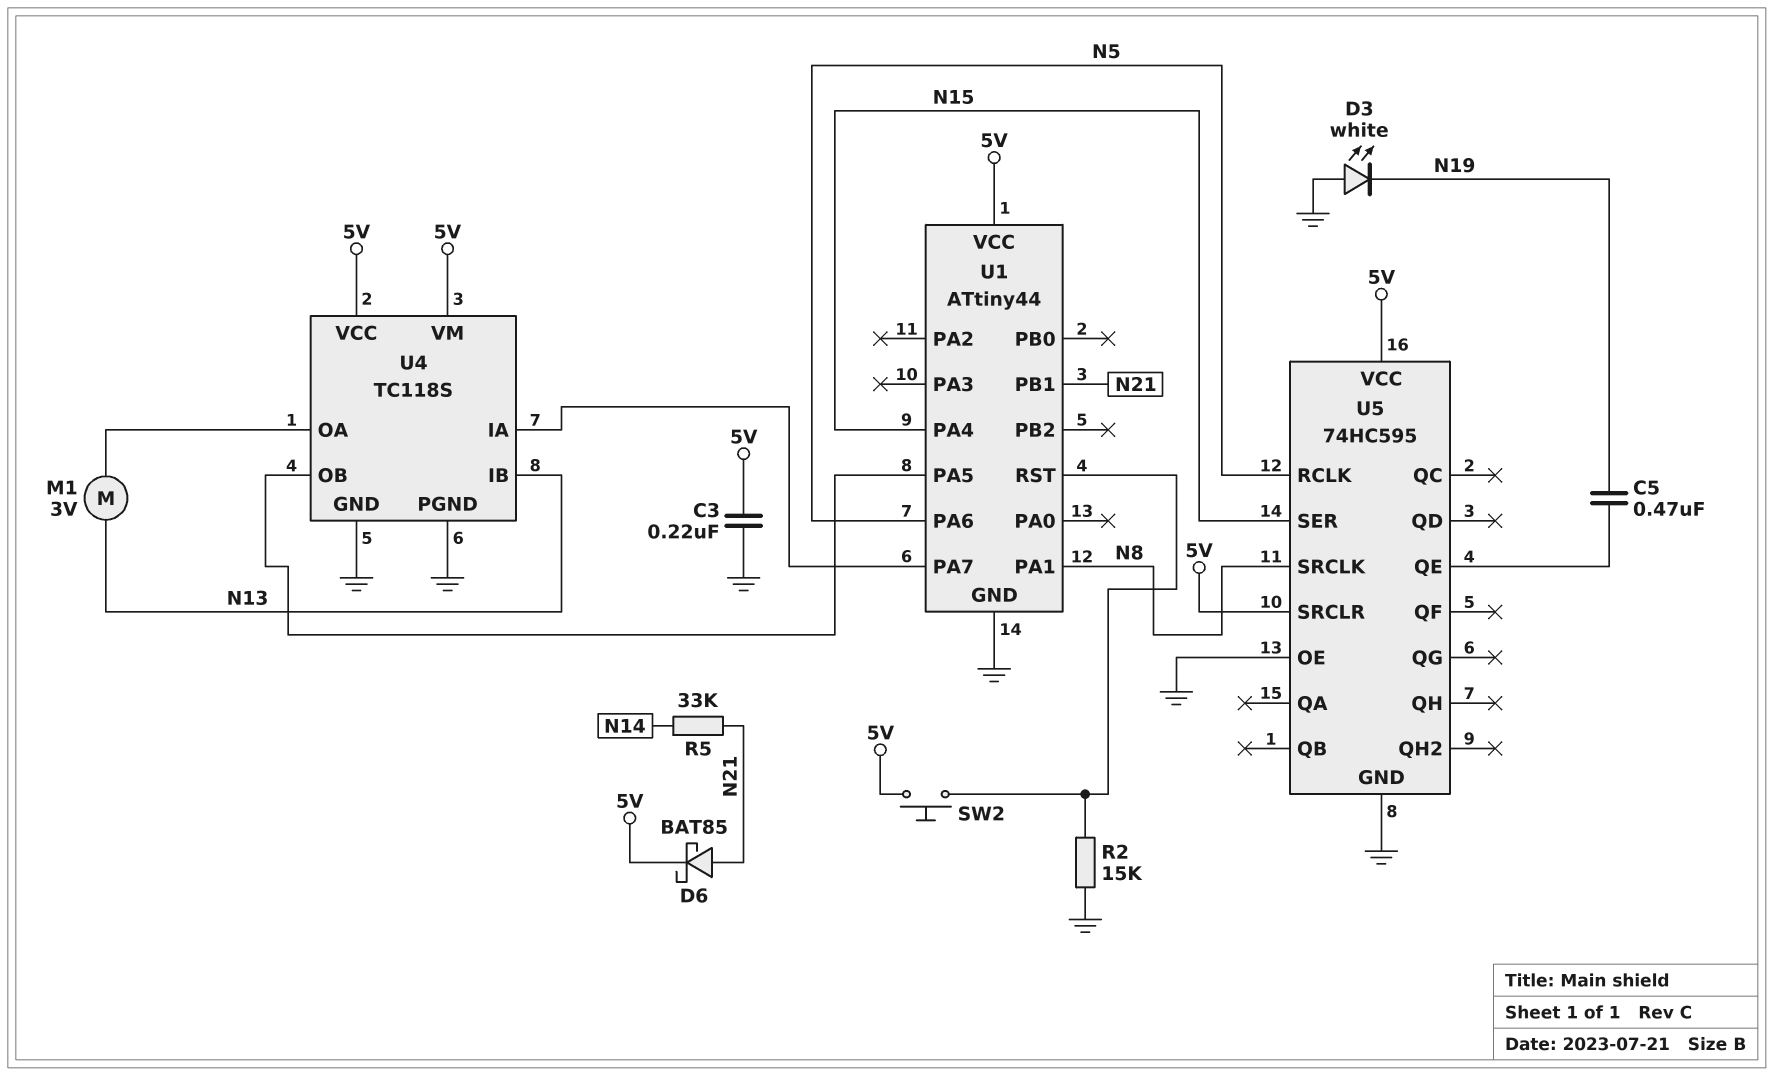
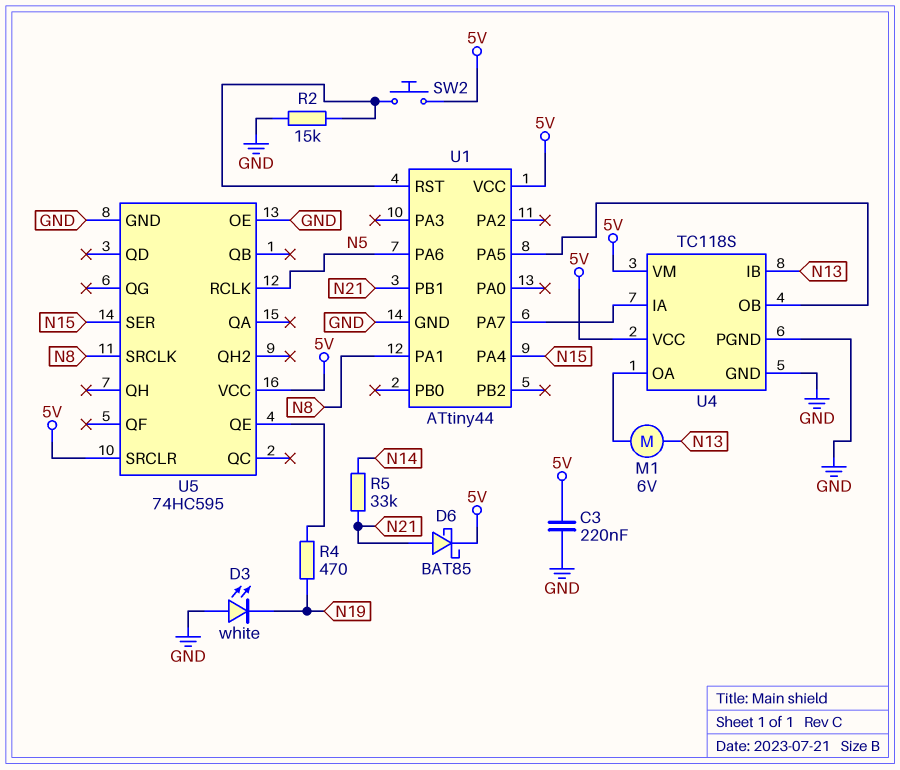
C5: 470nF (N19, U5/QE) -> none
M1: motor 3V (N13, U4/OA) -> motor 6V (N13, U4/OA)
R4: none -> 470 (N19, U5/QE)

